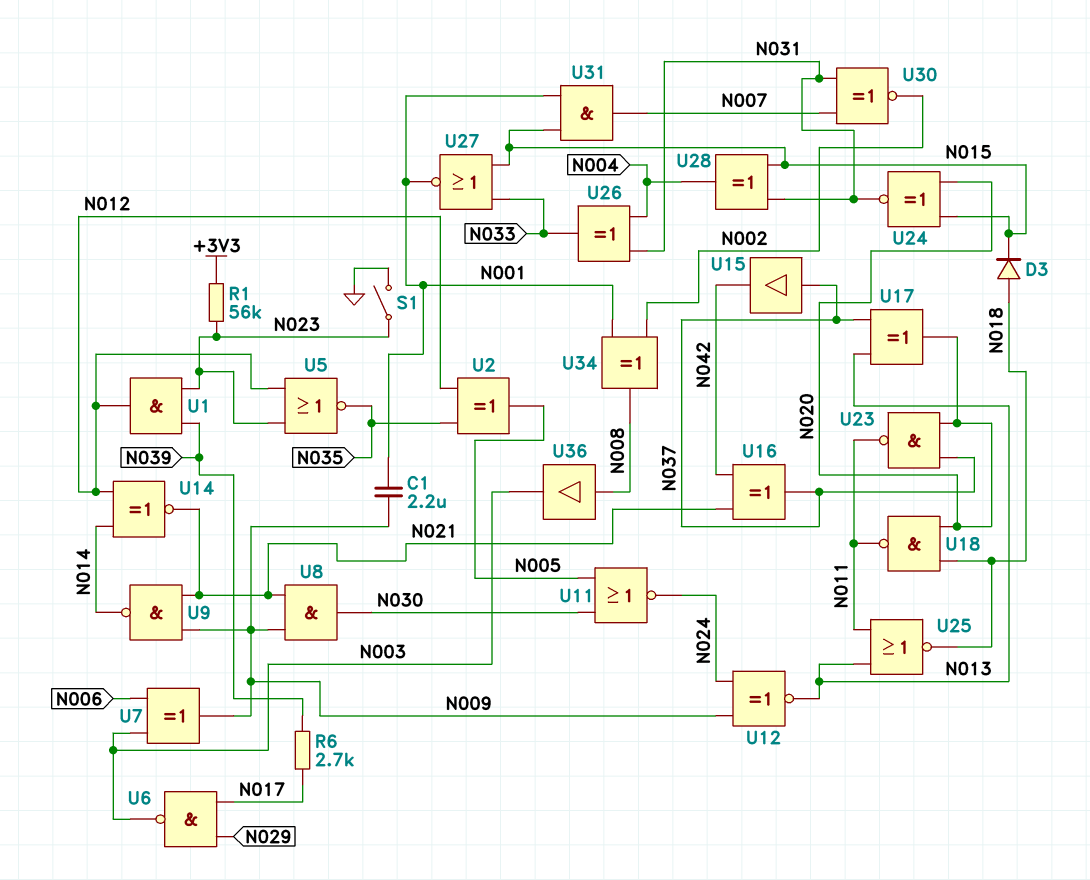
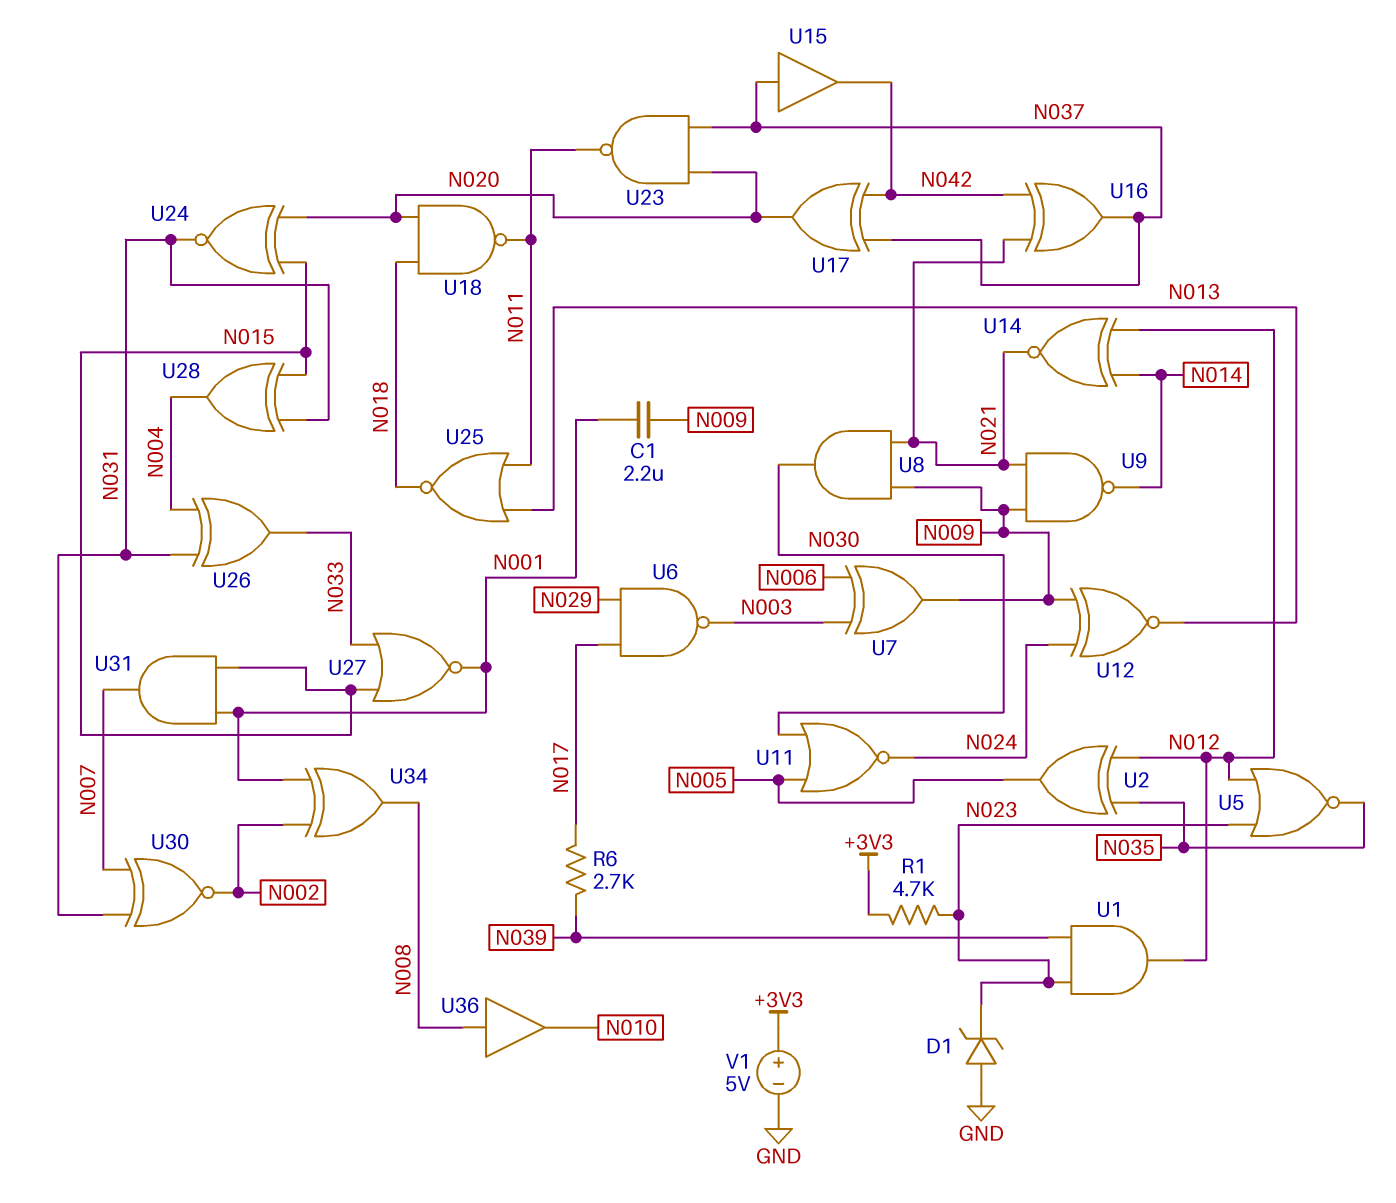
D1: none -> zener (A GND, K N023)
D3: diode (A N018, K N015) -> none
R1: 56k (+3V3, N023) -> 4.7k (+3V3, N023)
S1: switch (GND, N023) -> none
U17: XOR (in N013, in N037, out N020) -> XOR (in N037, in N042, out N020)
U36: buffer (in N008, out N003) -> buffer (in N008, out N010)
V1: none -> 5V (plus +3V3, minus GND)

